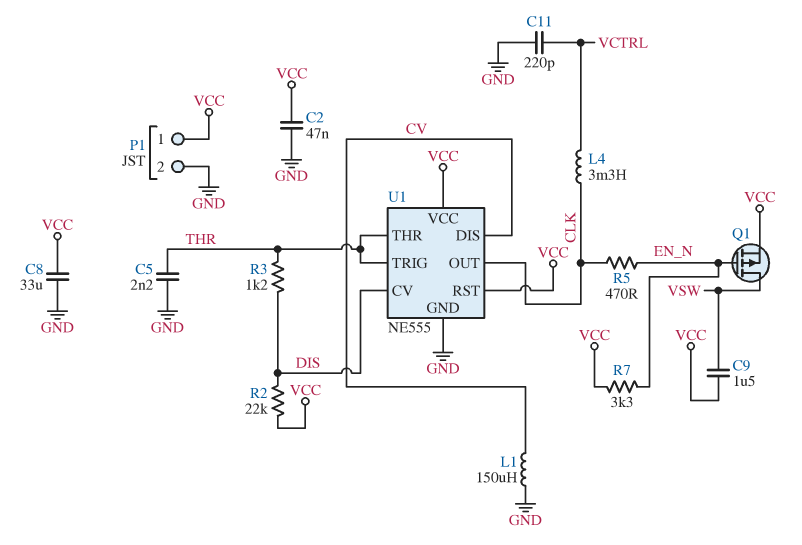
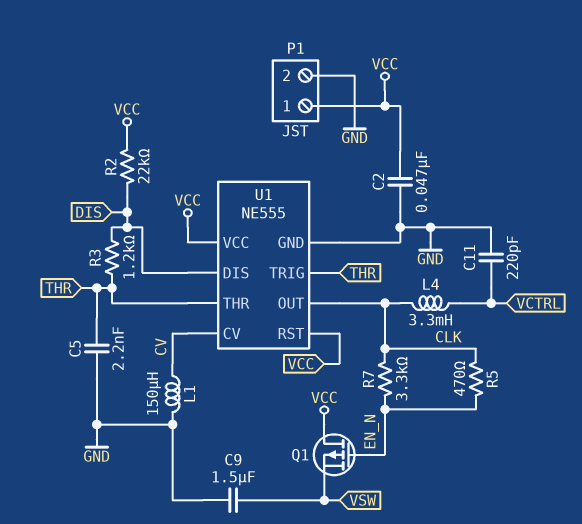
C8: 33uF (GND, VCC) -> none
C9: 1.5uF (VCC, VSW) -> 1.5uF (GND, VSW)
Q1: PMOS (G EN_N, D VSW, S VCC) -> PMOS (G EN_N, D VCC, S VSW)
R7: 3.3k (EN_N, VCC) -> 3.3k (CLK, EN_N)
U1 pin CV: DIS -> CV
U1 pin DIS: CV -> DIS

